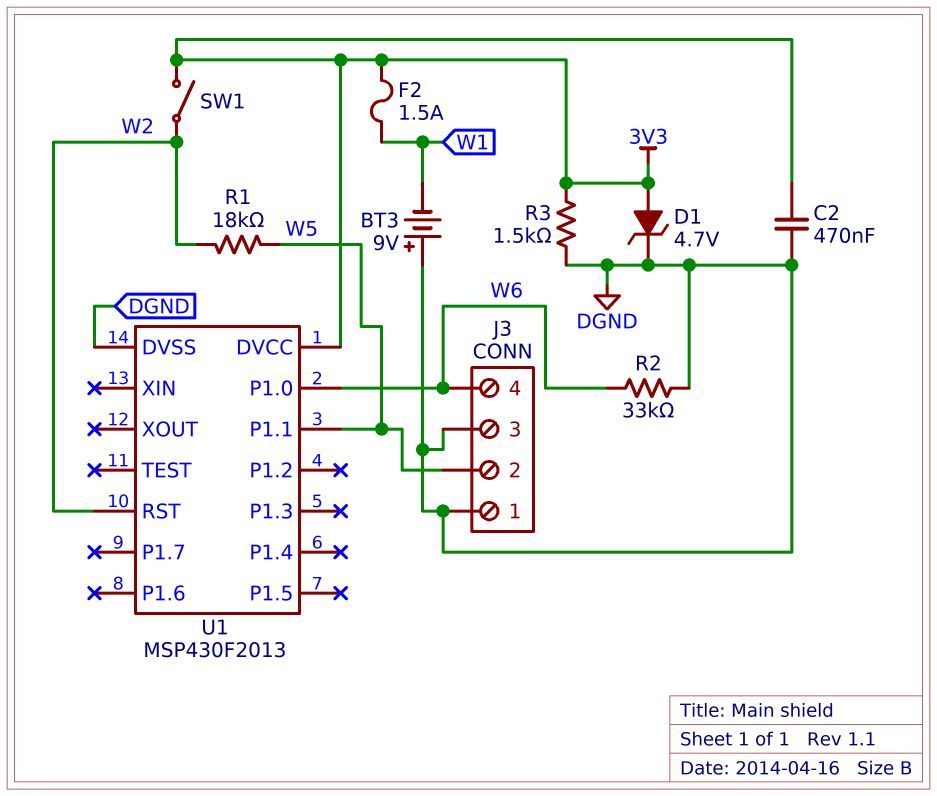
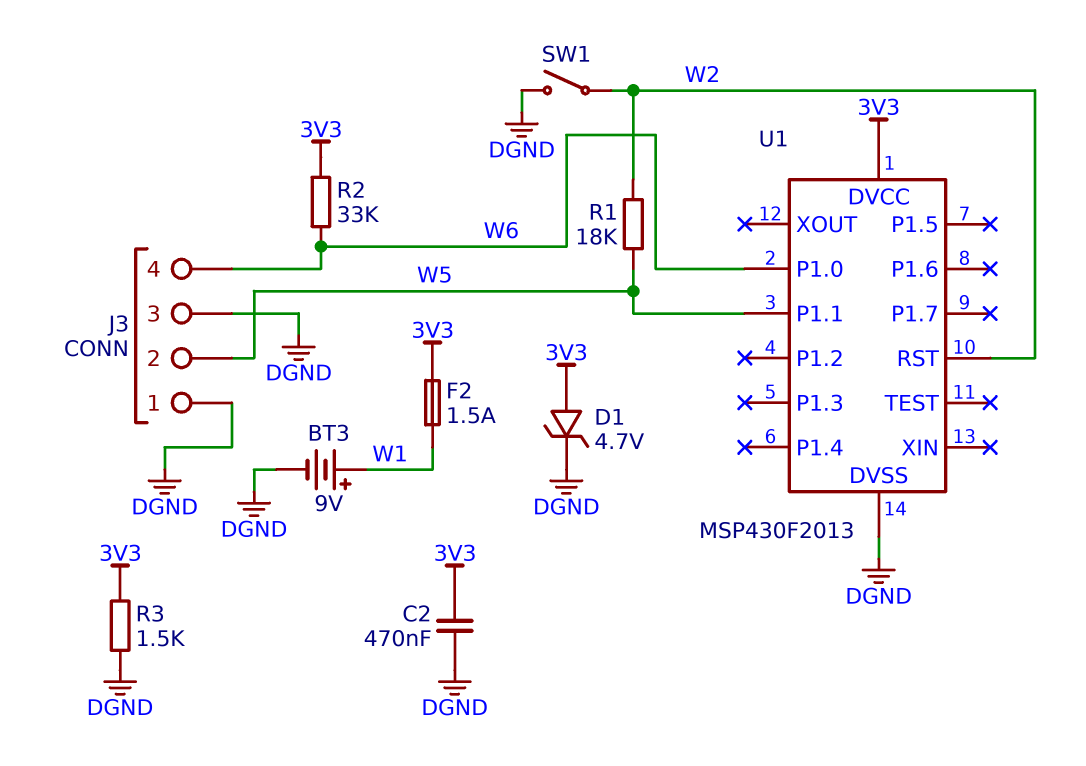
BT3: 9V (plus DGND, minus W1) -> 9V (plus W1, minus DGND)
R2: 33k (DGND, W6) -> 33k (3V3, W6)
SW1: switch (3V3, W2) -> switch (DGND, W2)

